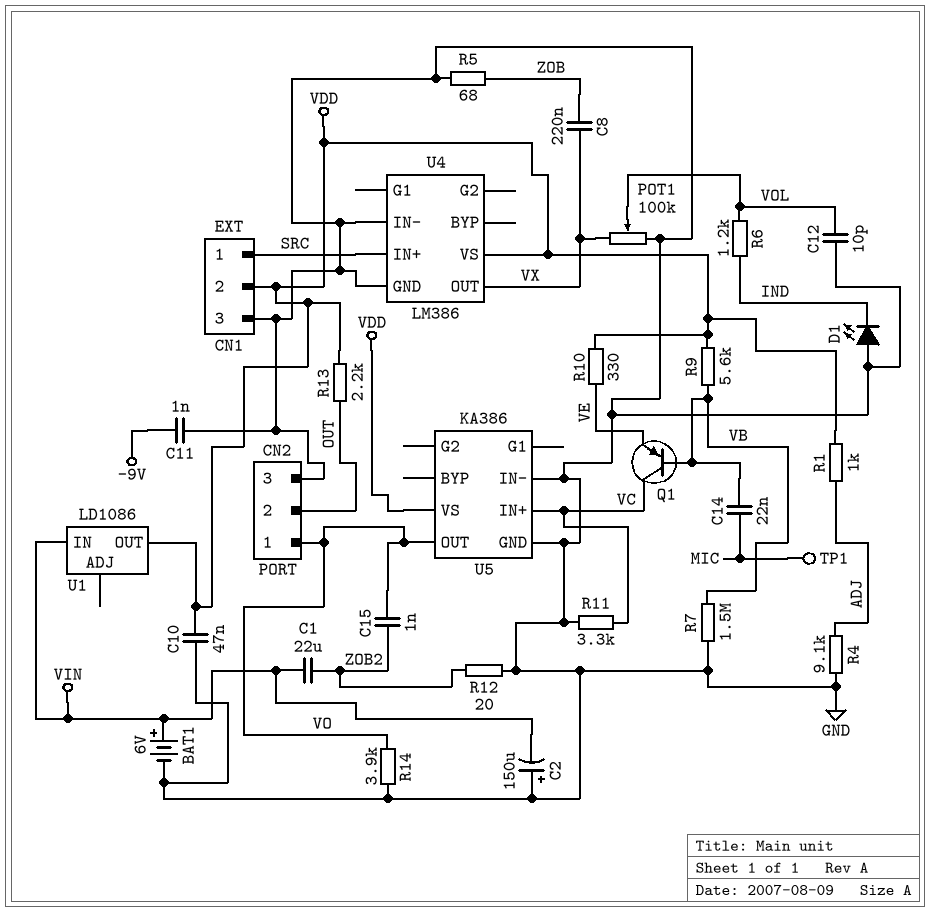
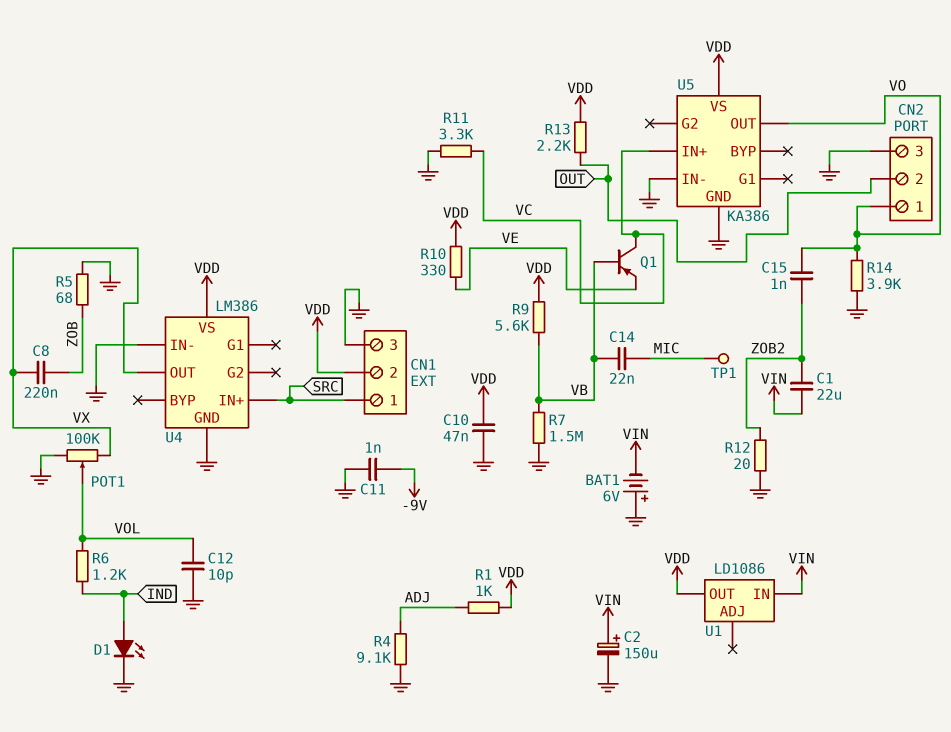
BAT1: 6V (plus VIN, minus GND) -> 6V (plus GND, minus VIN)
C2: 150uF (plus GND, minus VIN) -> 150uF (plus VIN, minus GND)
D1: LED (A GND, K IND) -> LED (A IND, K GND)

